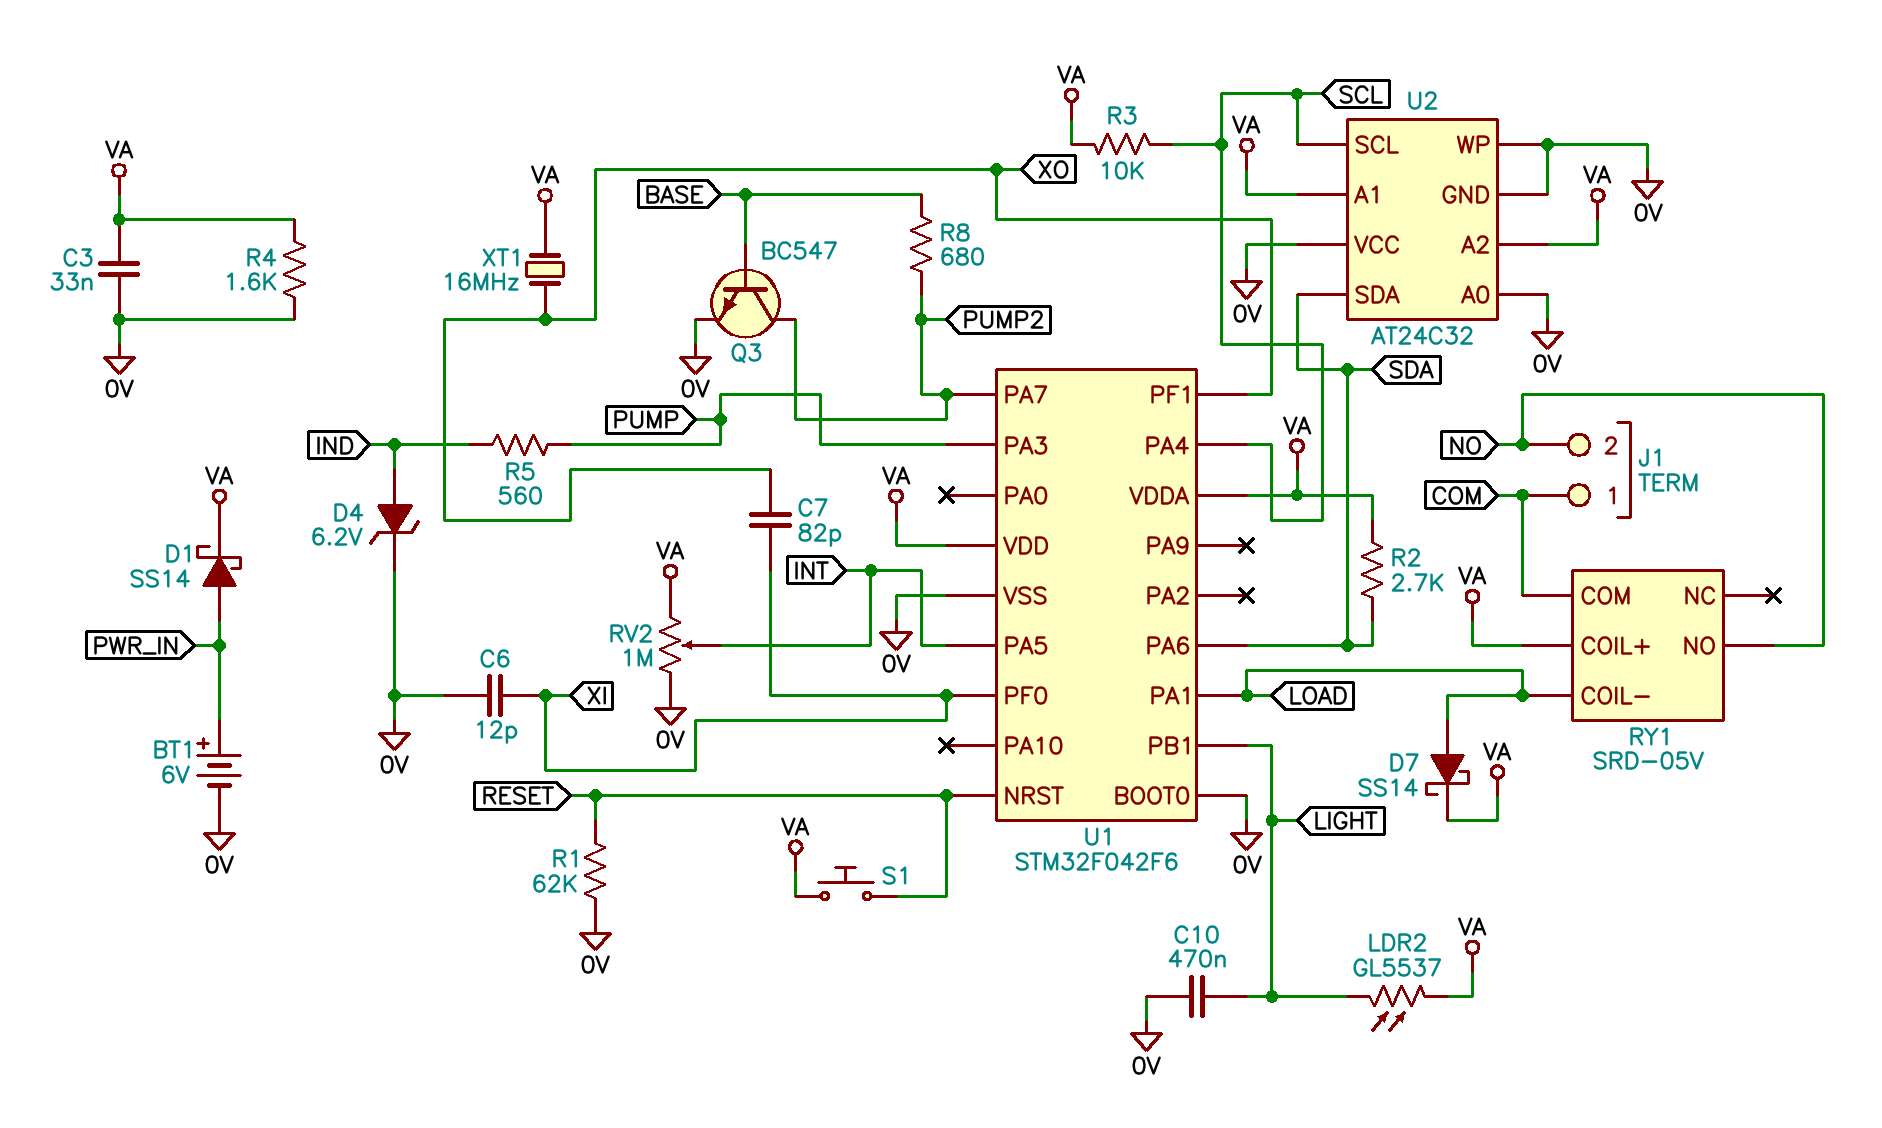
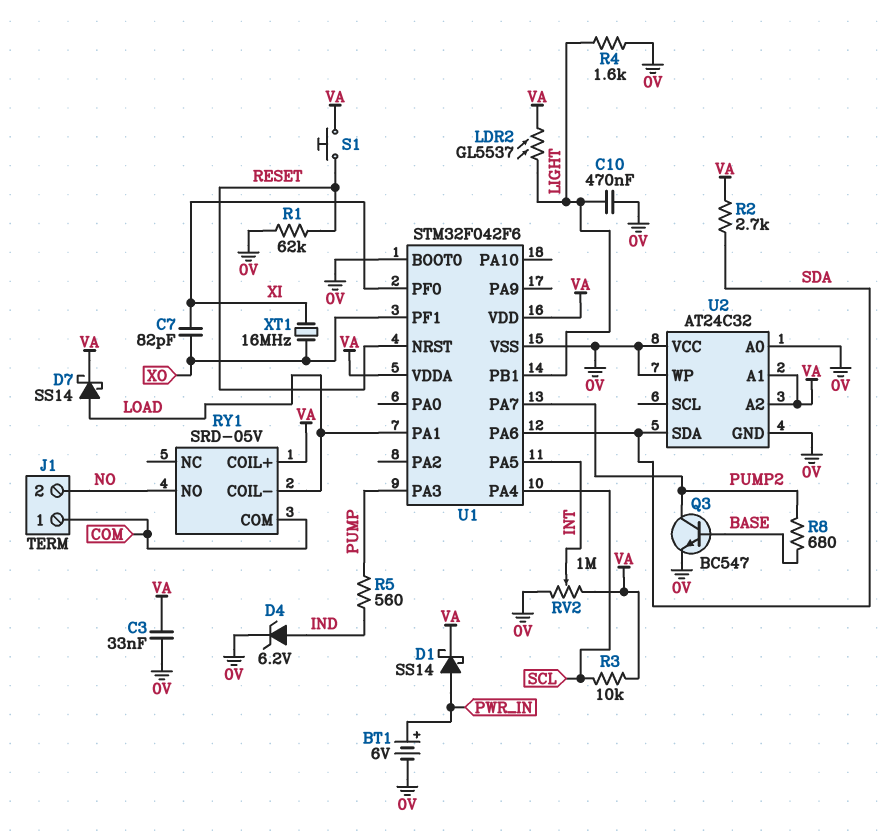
C6: 12pF (0V, XI) -> none
R4: 1.6k (0V, VA) -> 1.6k (0V, LIGHT)
U2 pin SCL: SCL -> none
XT1: 16MHz (VA, XO) -> 16MHz (XI, XO)

